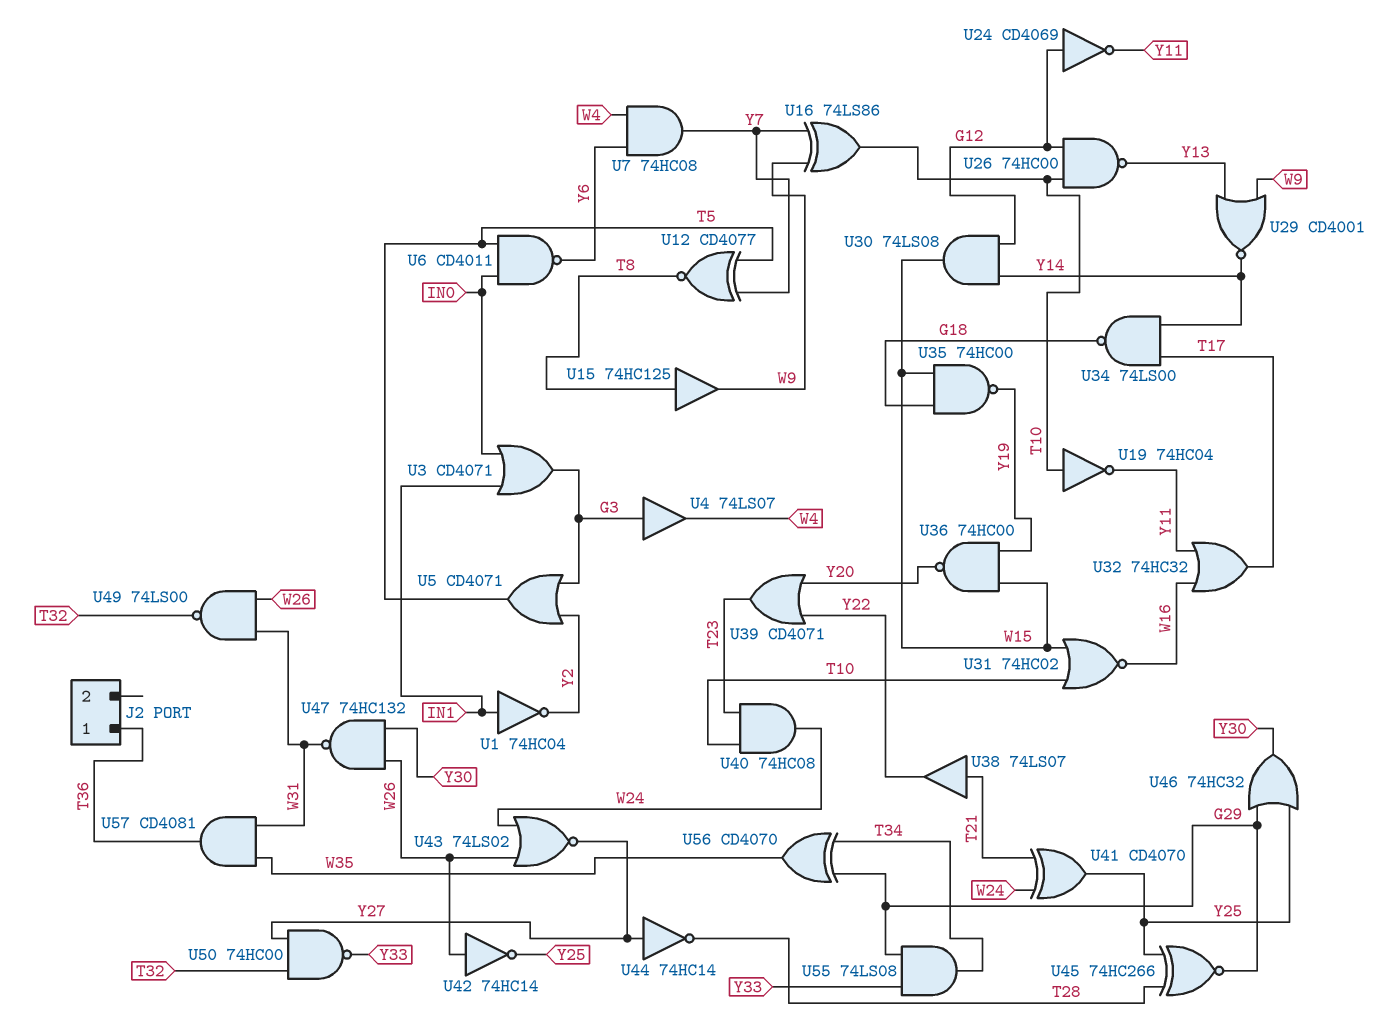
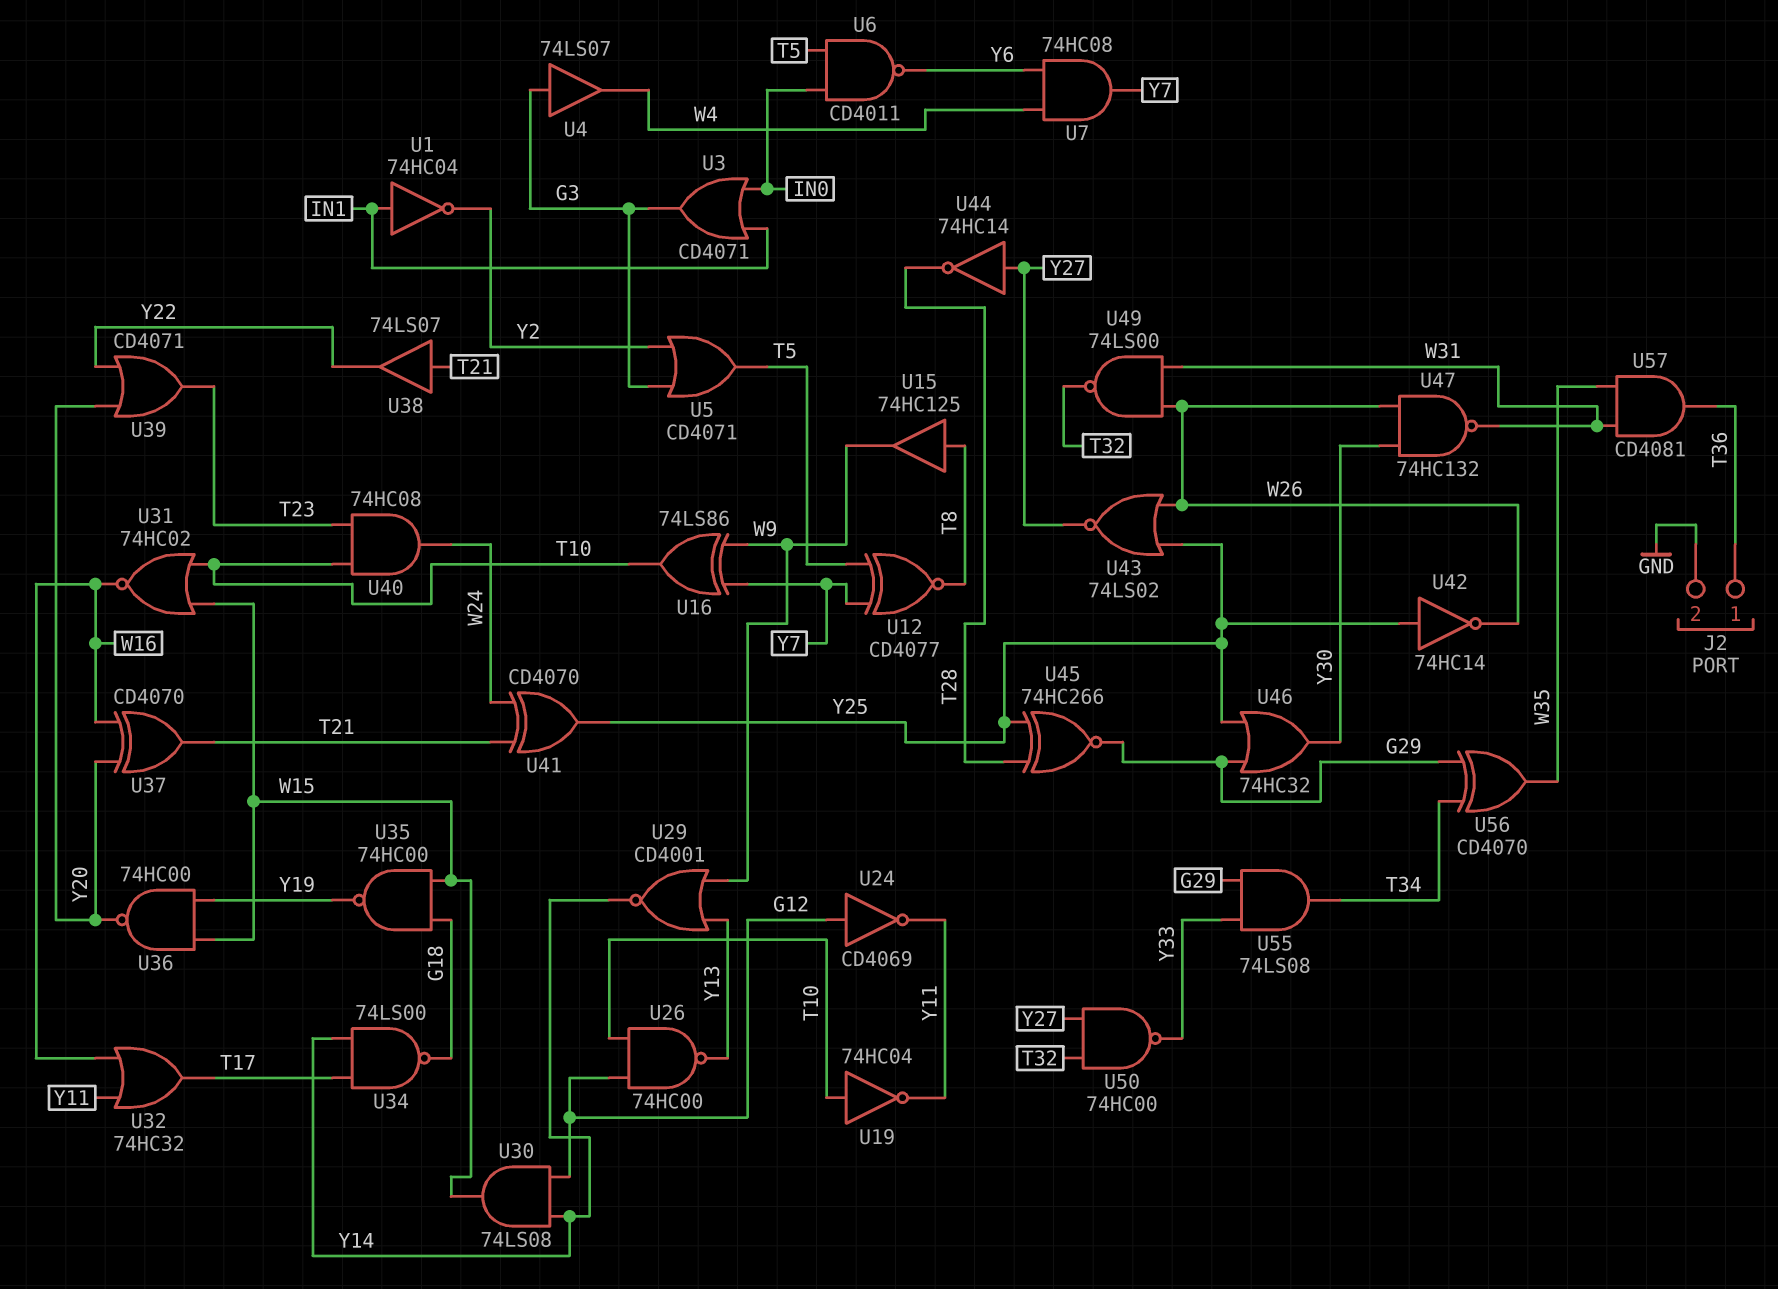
J2 pin 2: none -> GND
U37: none -> XOR CD4070 (in W16, in Y20, out T21)
U42: NOT 74HC14 (in W26, out Y25) -> NOT 74HC14 (in Y25, out W26)
U43: NOR 74LS02 (in W24, in W26, out Y27) -> NOR 74LS02 (in W26, in Y25, out Y27)

